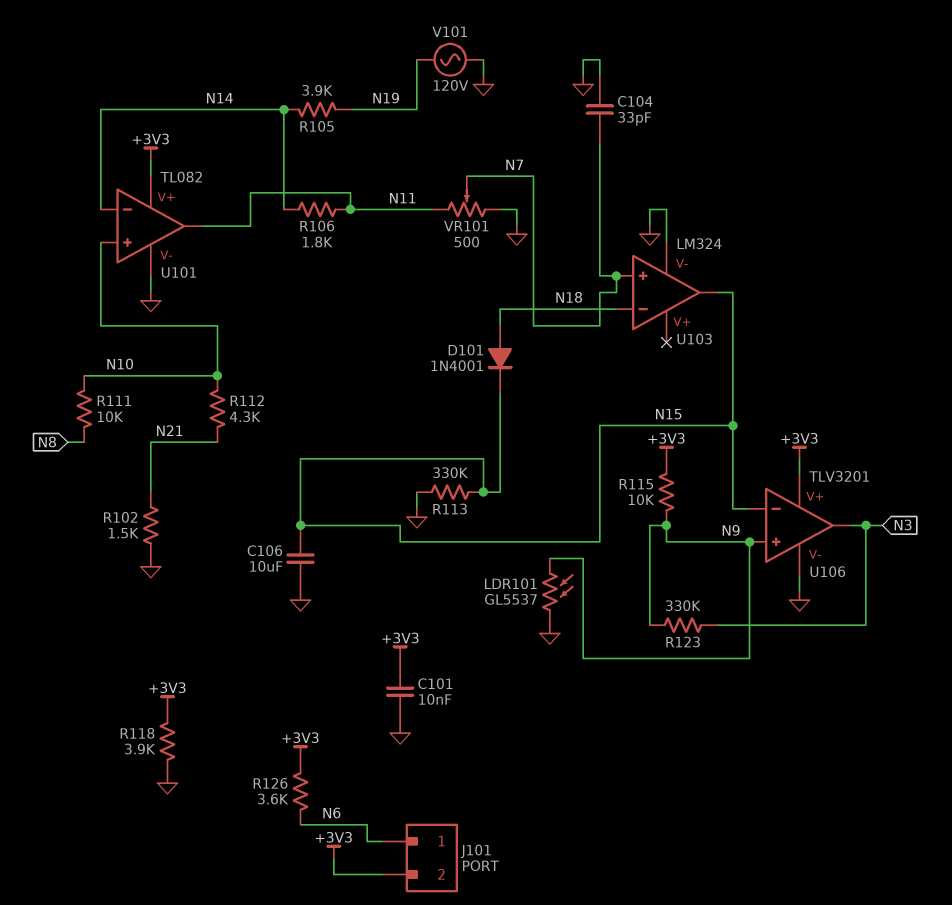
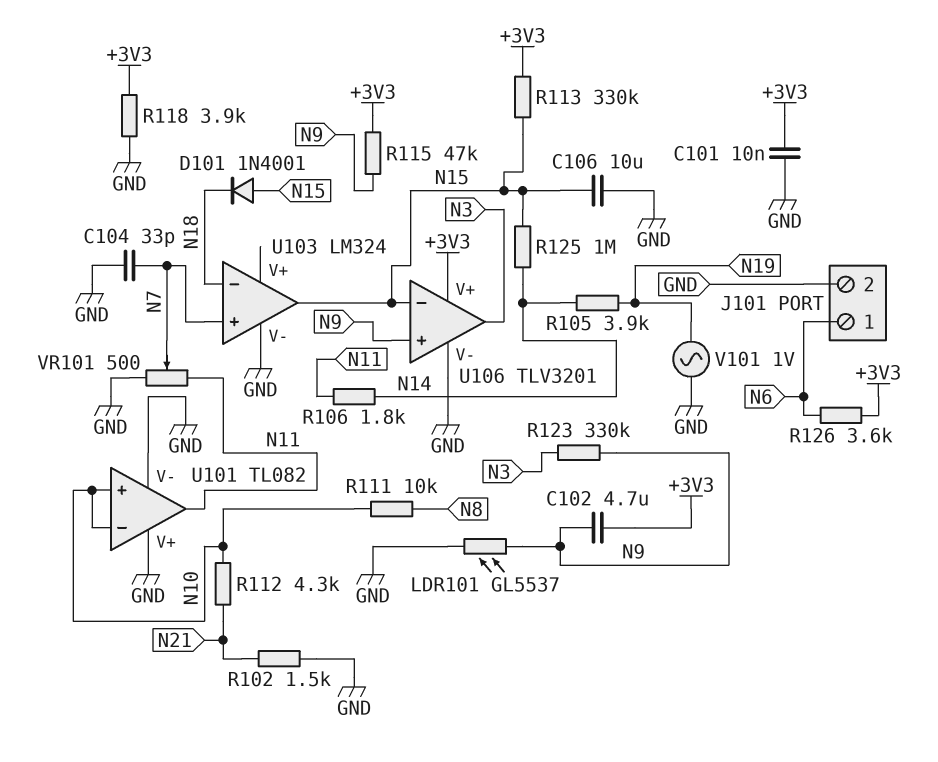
C102: none -> 4.7uF (+3V3, N9)
D101: diode 1N4001 (A N18, K N15) -> diode 1N4001 (A N15, K N18)
J101 pin 2: +3V3 -> GND
R113: 330k (GND, N15) -> 330k (+3V3, N15)
R115: 10k (+3V3, N9) -> 47k (+3V3, N9)
R125: none -> 1M (N14, N15)
U101 pin V+: +3V3 -> GND
U101 pin in-: N14 -> N10
V101: AC 120V (GND, N19) -> AC 1V (GND, N19)

